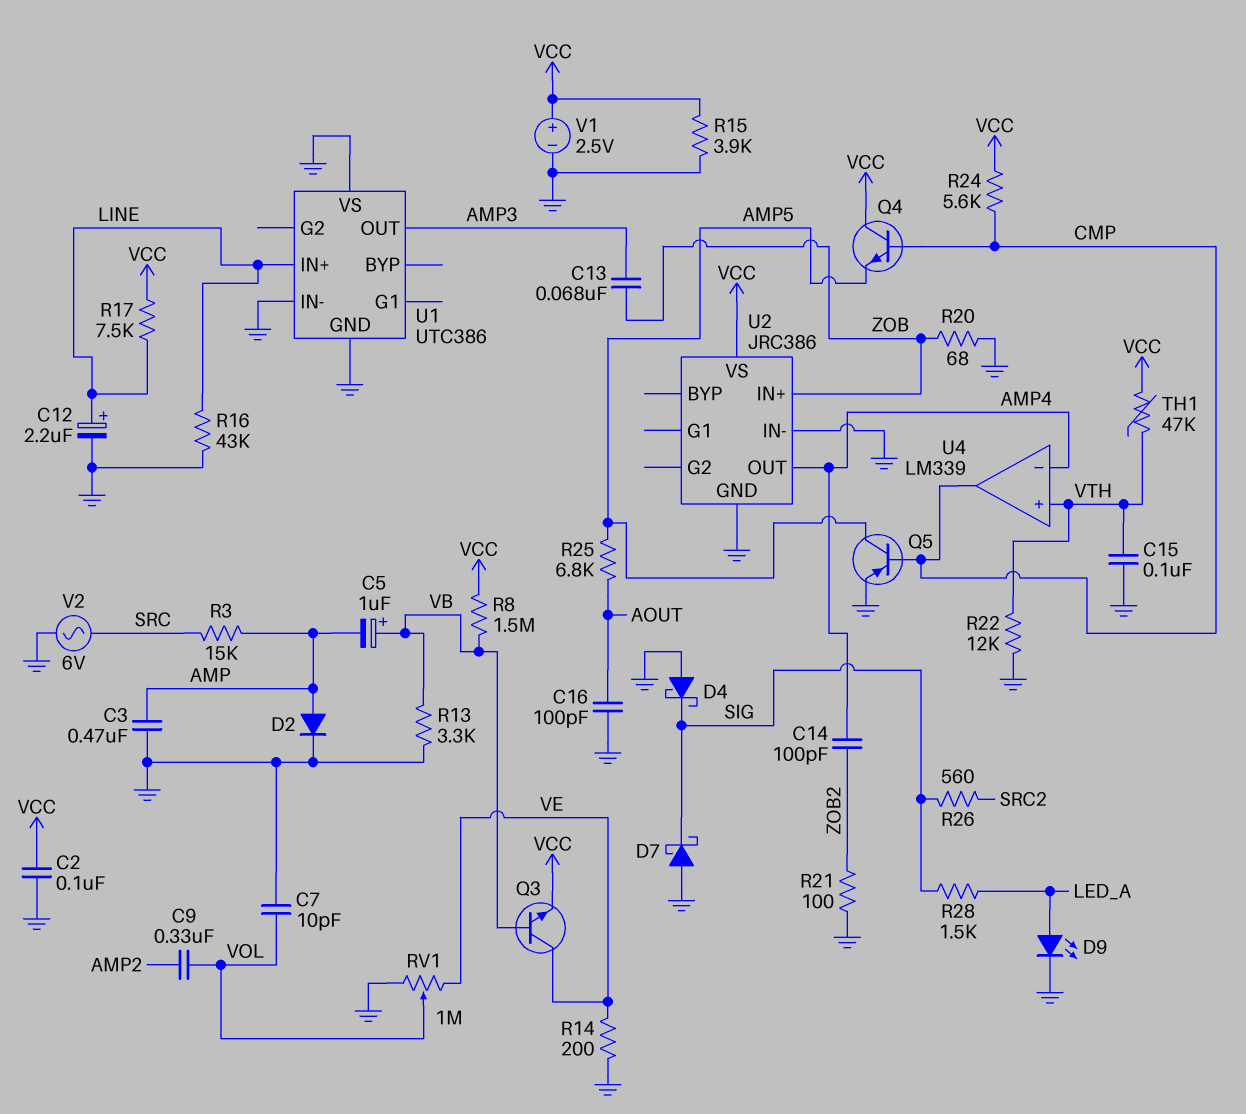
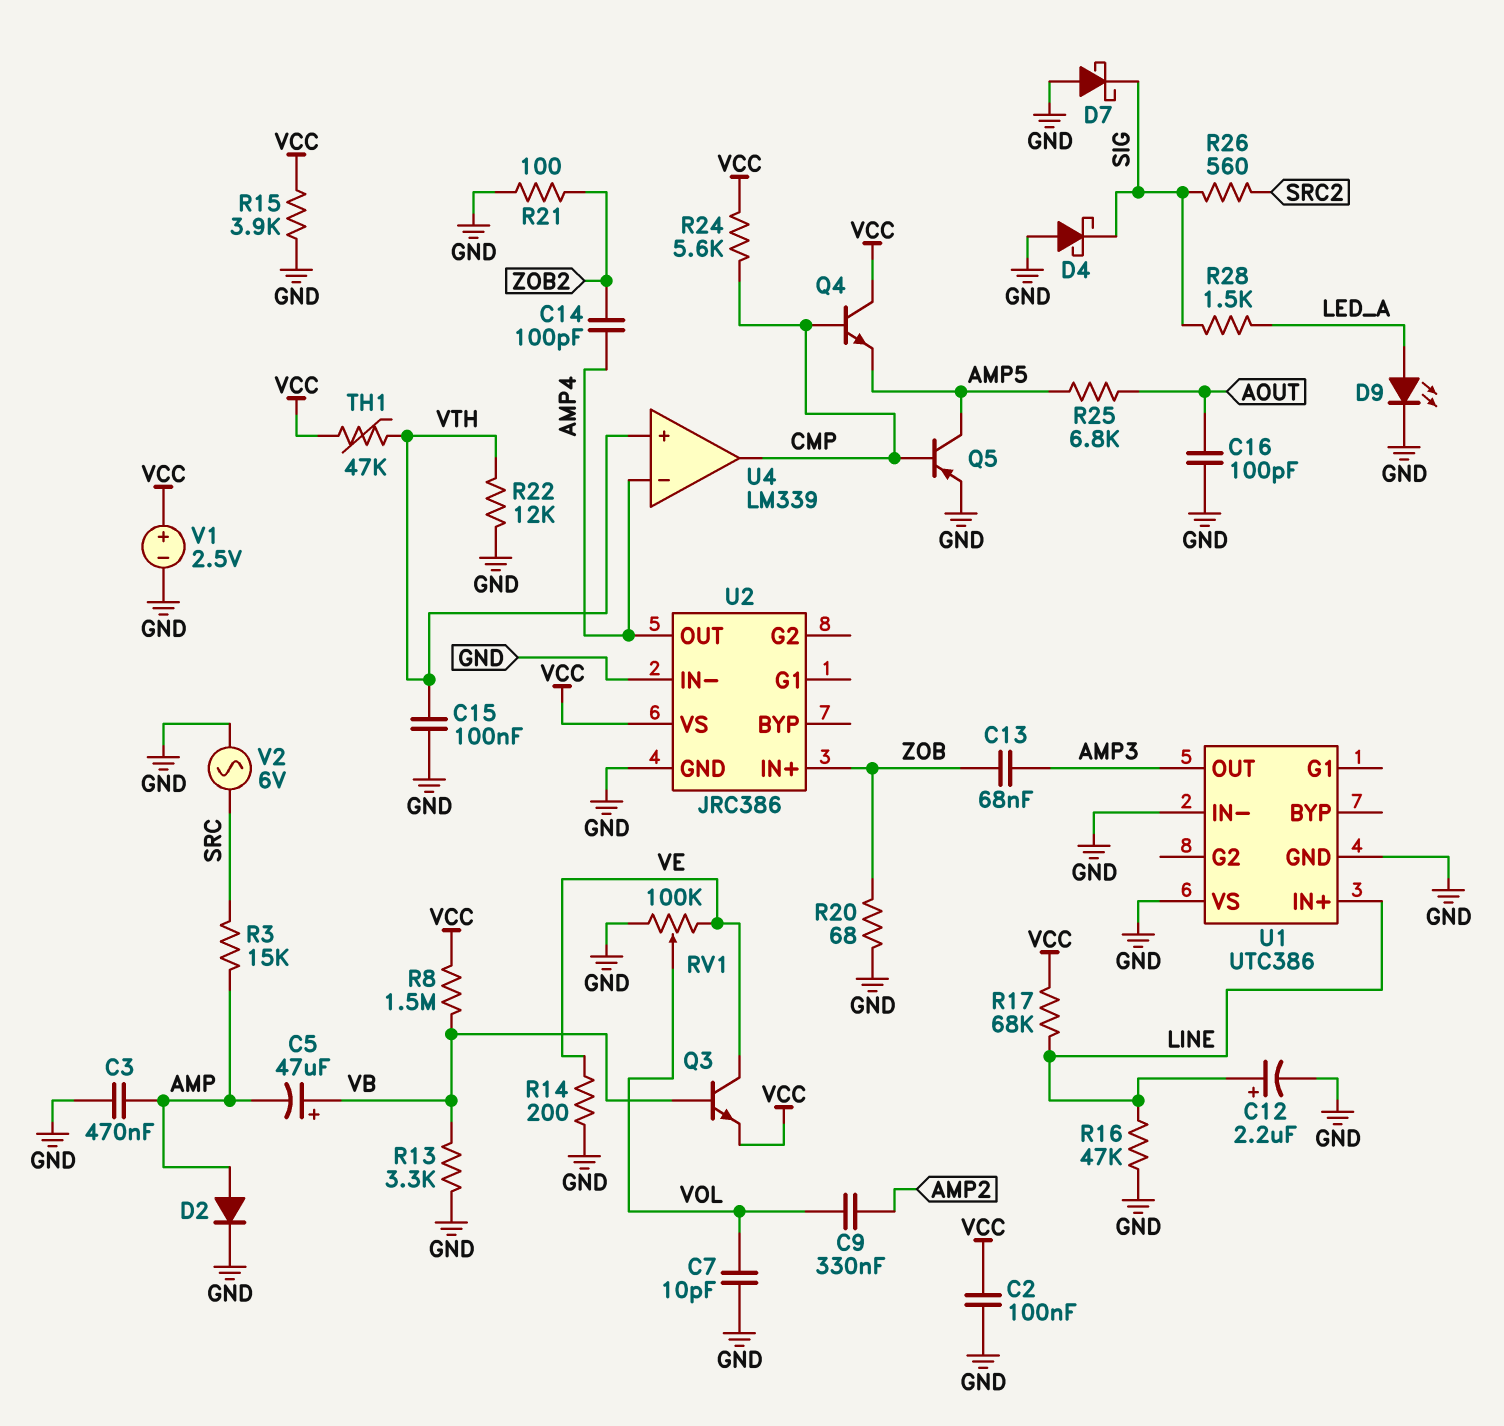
C5: 1uF (plus VB, minus AMP) -> 47uF (plus VB, minus AMP)
R16: 43k (GND, LINE) -> 47k (GND, LINE)
R17: 7.5k (LINE, VCC) -> 68k (LINE, VCC)
RV1: 1M (GND, VE, wiper VOL) -> 100k (GND, VE, wiper VOL)

